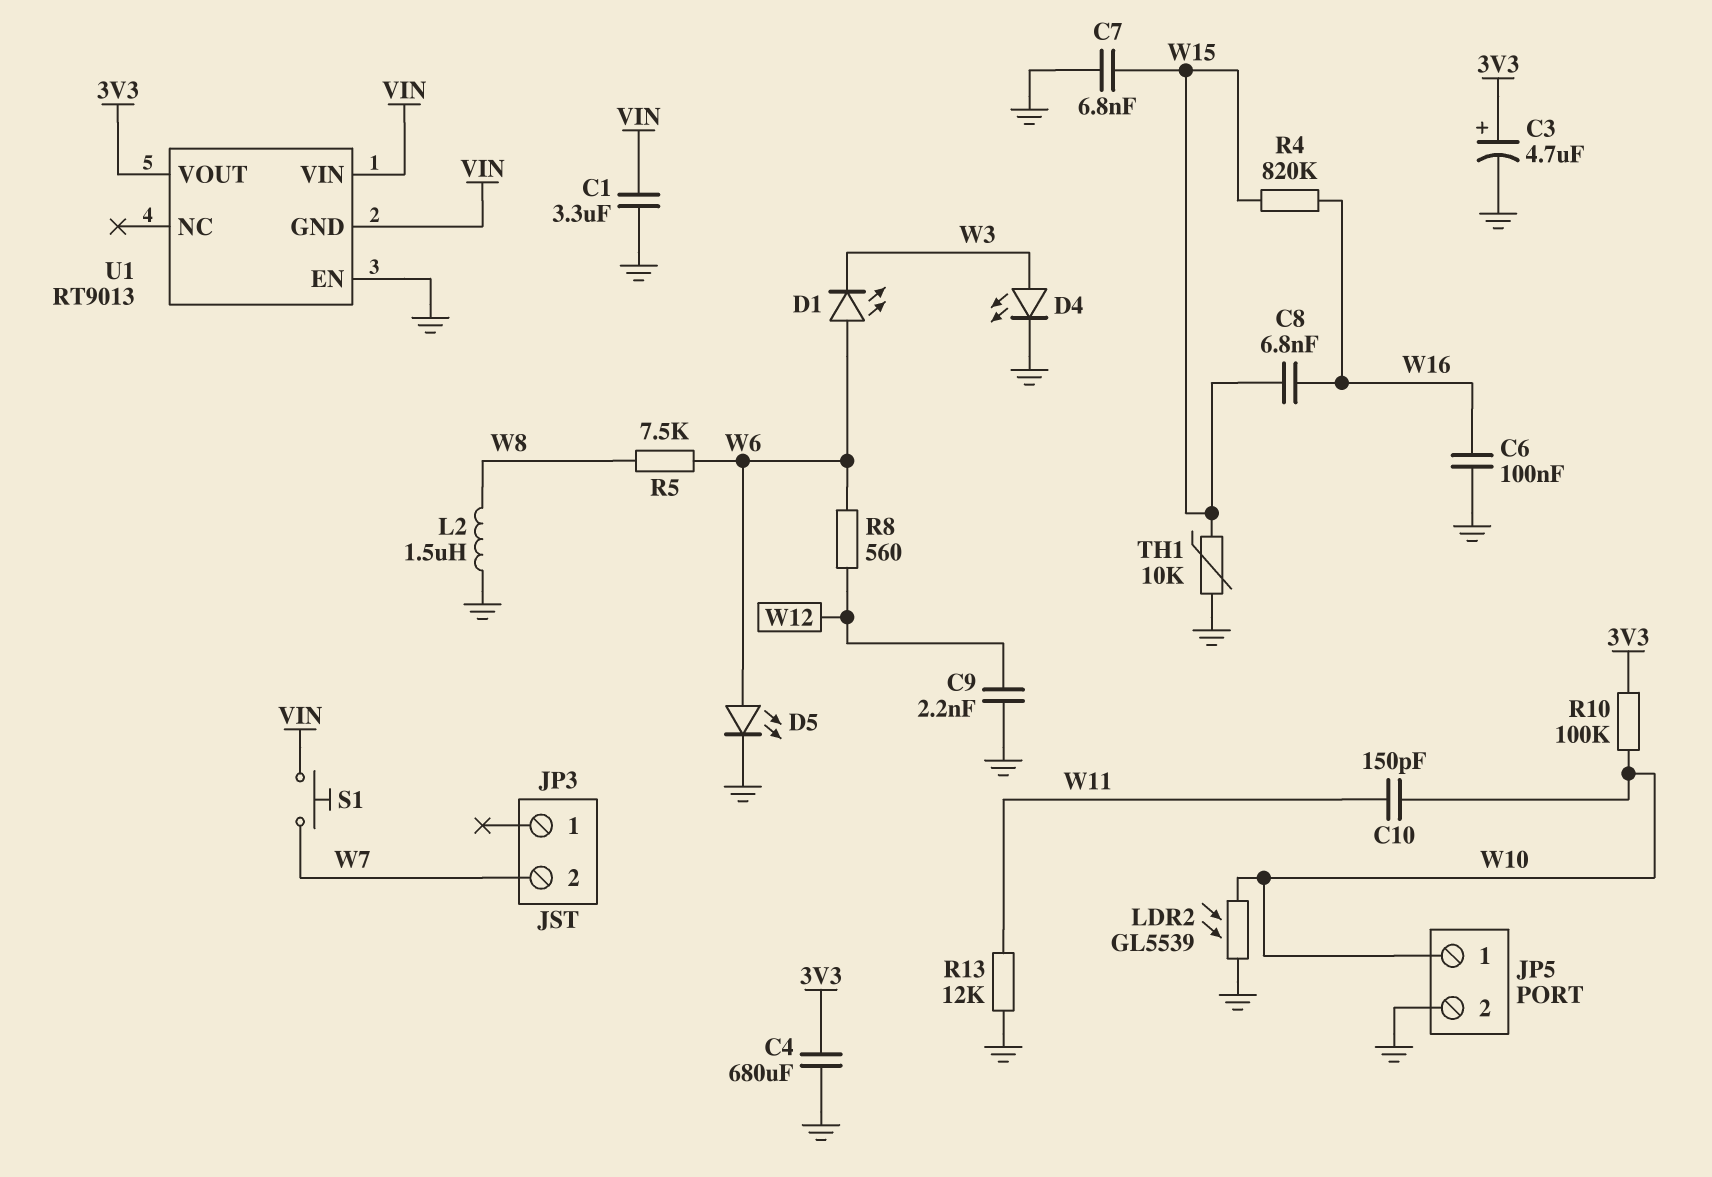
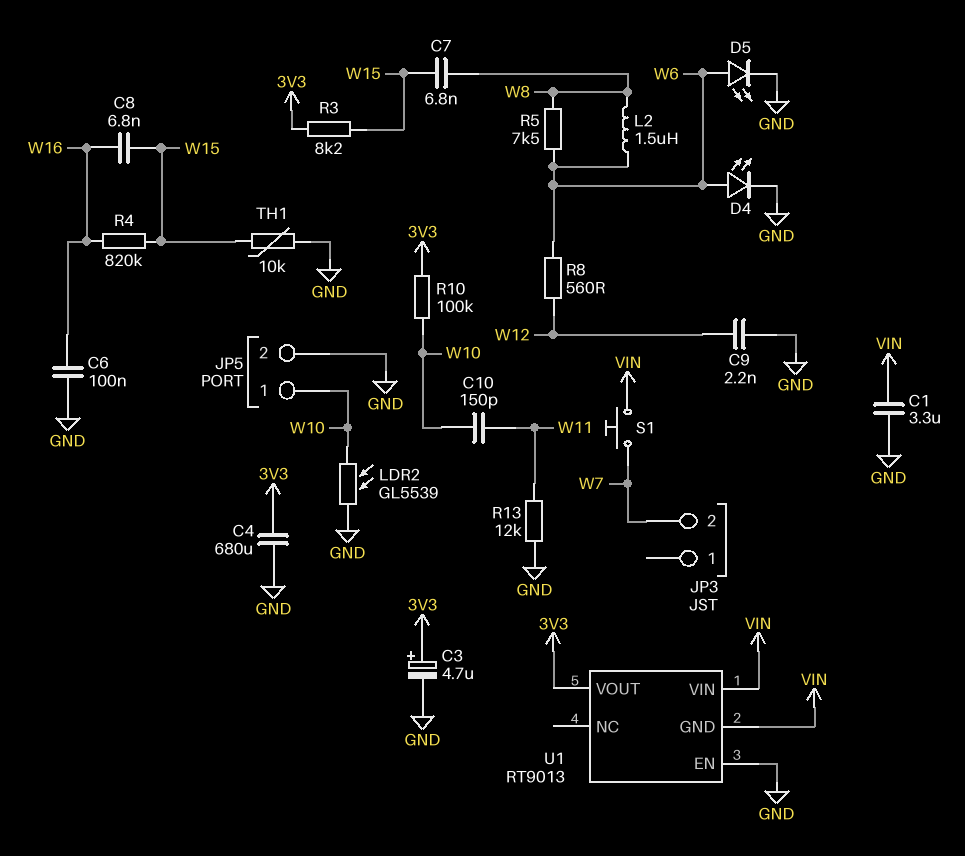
C7: 6.8nF (GND, W15) -> 6.8nF (W8, W15)
D1: LED (A W6, K W3) -> none
D4: LED (A W3, K GND) -> LED (A W6, K GND)
L2: 1.5uH (GND, W8) -> 1.5uH (W6, W8)
R3: none -> 8.2k (3V3, W15)

